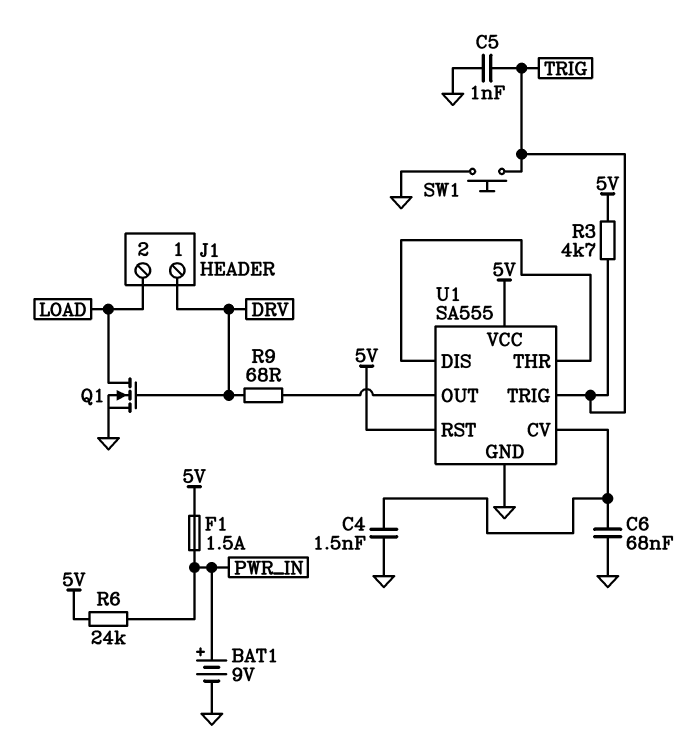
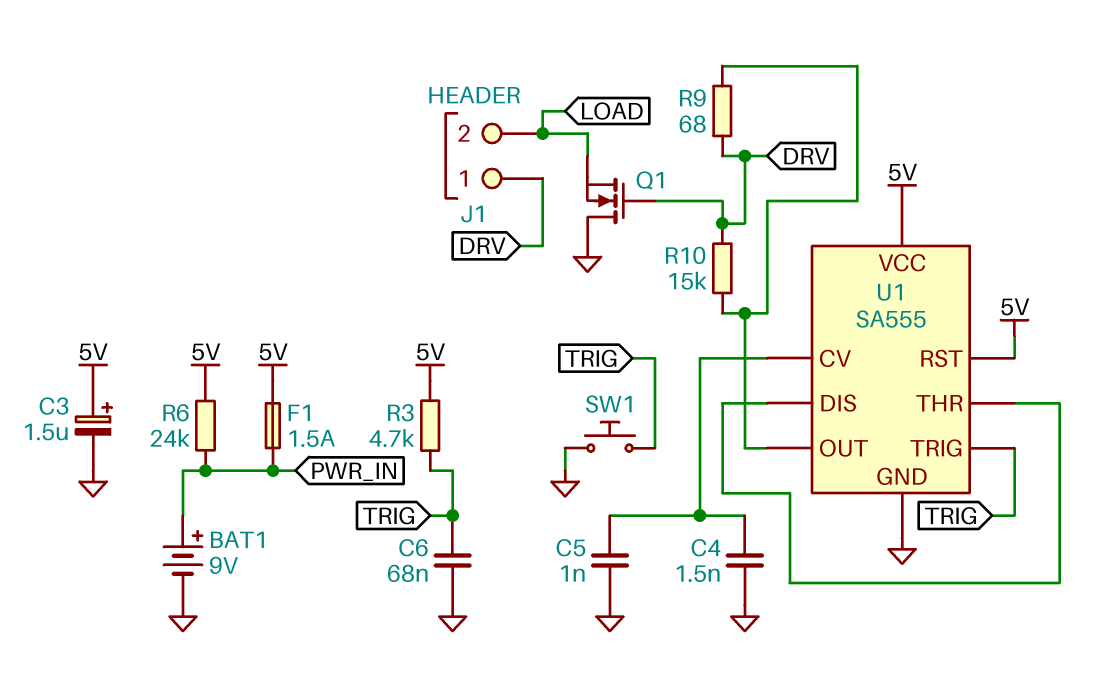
C3: none -> 1.5uF (plus 5V, minus GND)
C5: 1nF (GND, TRIG) -> 1nF (GND, U1/CV)
C6: 68nF (GND, U1/CV) -> 68nF (GND, TRIG)
Q1: NMOS (G DRV, D LOAD, S GND) -> NMOS (G DRV, D GND, S LOAD)
R10: none -> 15k (DRV, U1/OUT)

